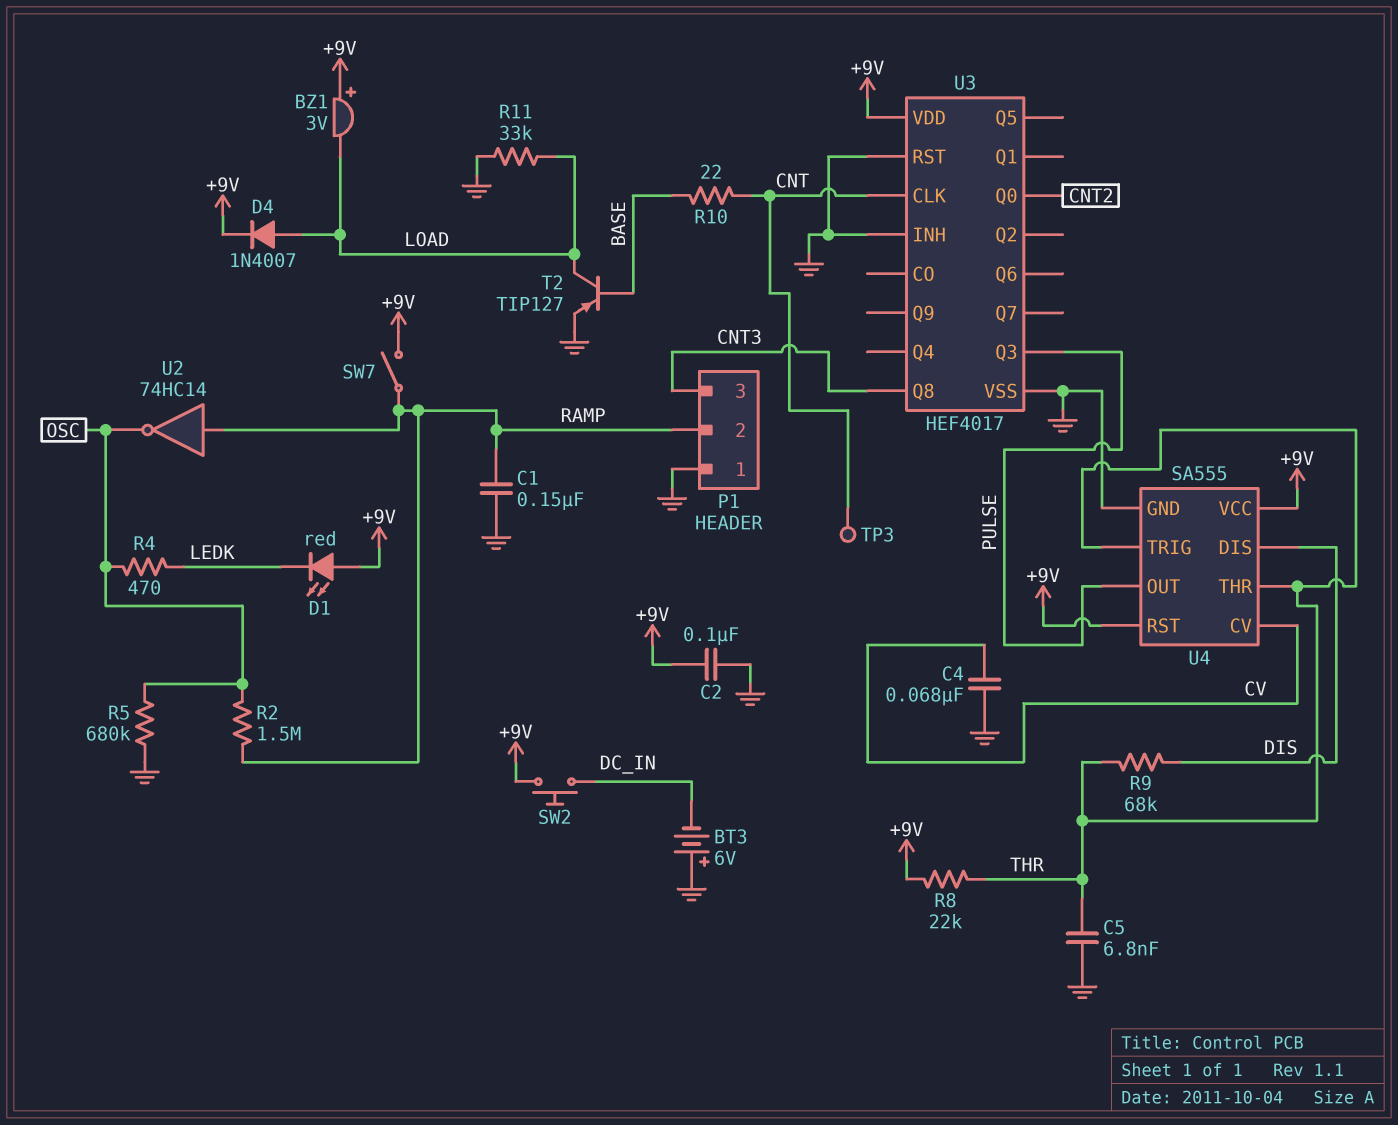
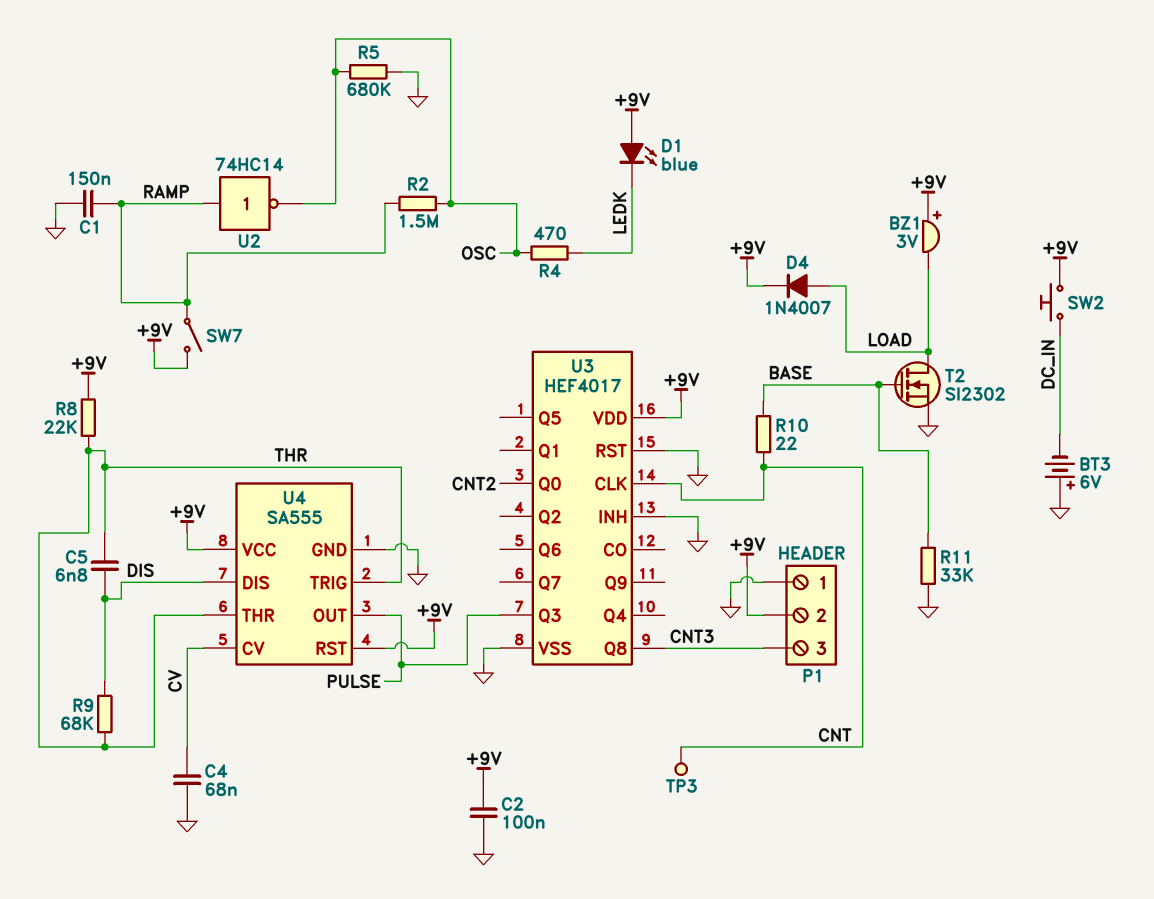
C5: 6.8nF (GND, THR) -> 6.8nF (DIS, THR)
D1: LED red (A +9V, K LEDK) -> LED blue (A +9V, K LEDK)
P1 pin 2: RAMP -> +9V
R11: 33k (GND, LOAD) -> 33k (BASE, GND)
T2: PNP TIP127 (B BASE, C LOAD, E GND) -> NMOS SI2302 (G BASE, D LOAD, S GND)

